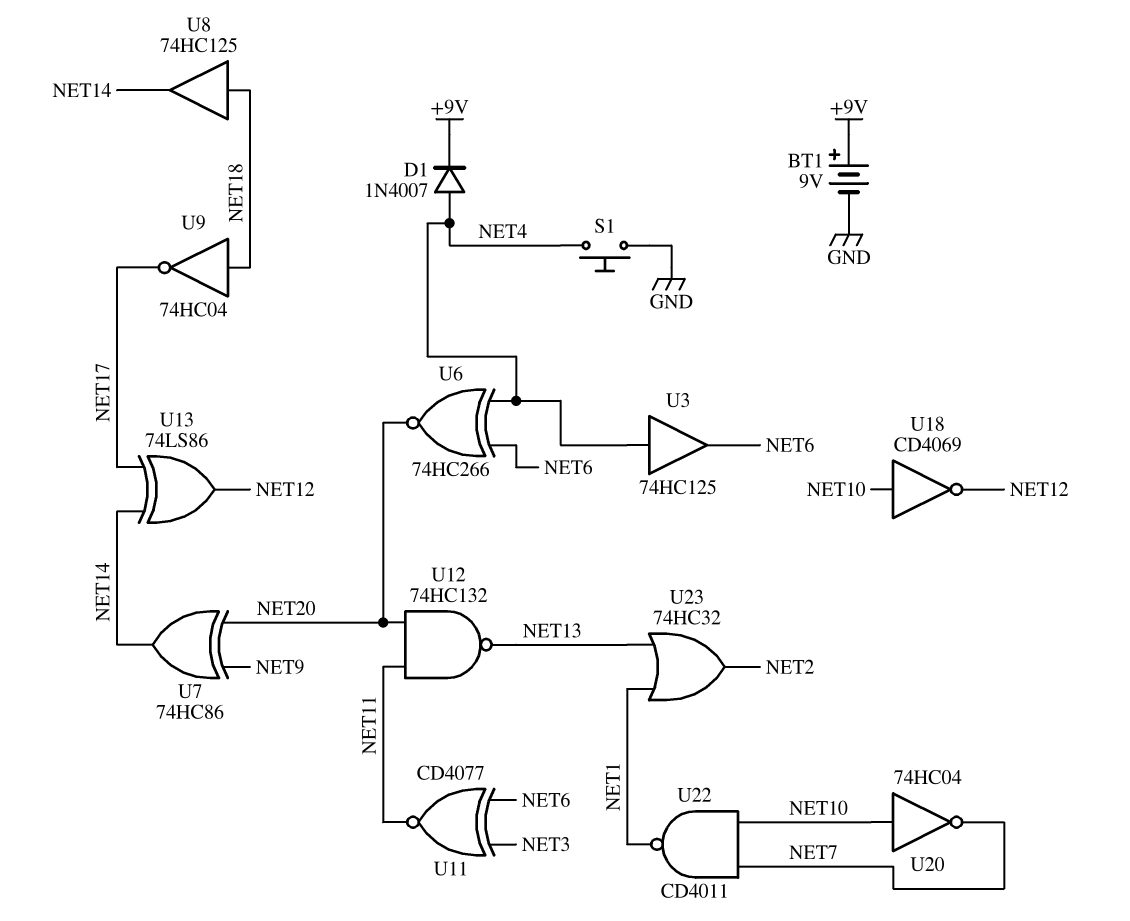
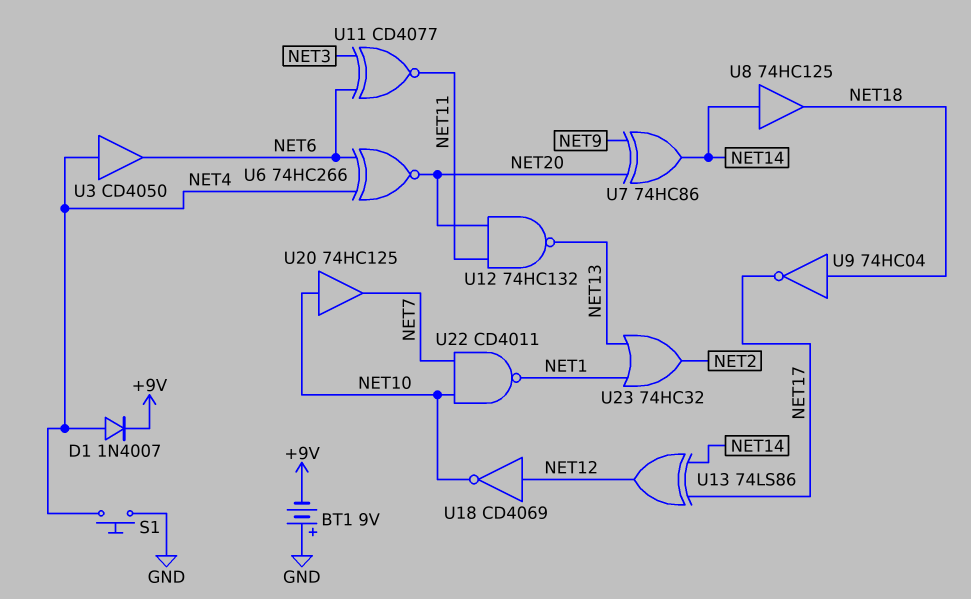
BT1: 9V (plus +9V, minus GND) -> 9V (plus GND, minus +9V)
U3: buffer 74HC125 (in NET4, out NET6) -> buffer CD4050 (in NET4, out NET6)
U8: buffer 74HC125 (in NET18, out NET14) -> buffer 74HC125 (in NET14, out NET18)
U18: NOT CD4069 (in NET10, out NET12) -> NOT CD4069 (in NET12, out NET10)
U20: NOT 74HC04 (in NET10, out NET7) -> buffer 74HC125 (in NET10, out NET7)

